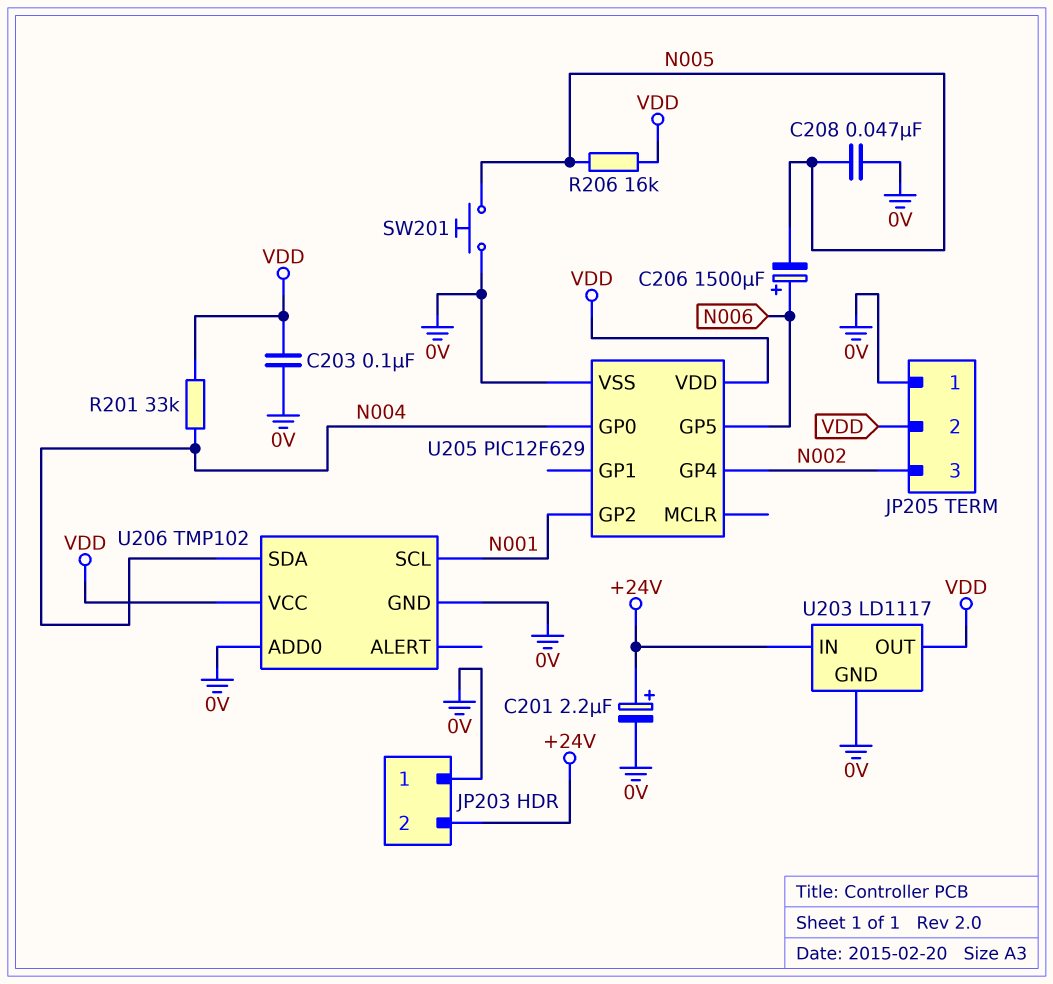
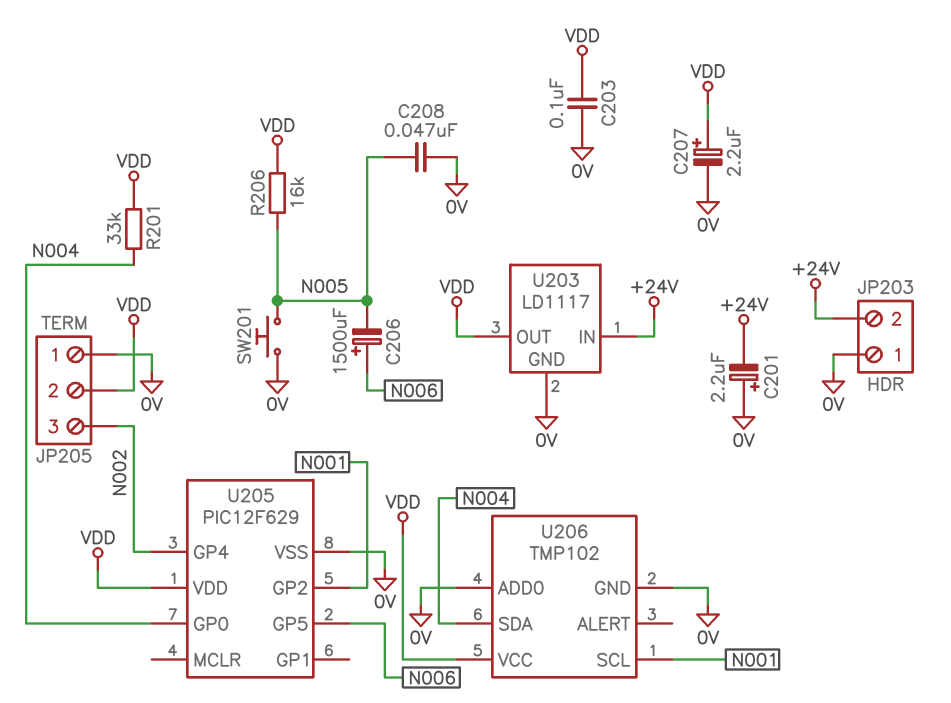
C201: 2.2uF (plus +24V, minus 0V) -> 2.2uF (plus 0V, minus +24V)
C207: none -> 2.2uF (plus VDD, minus 0V)

